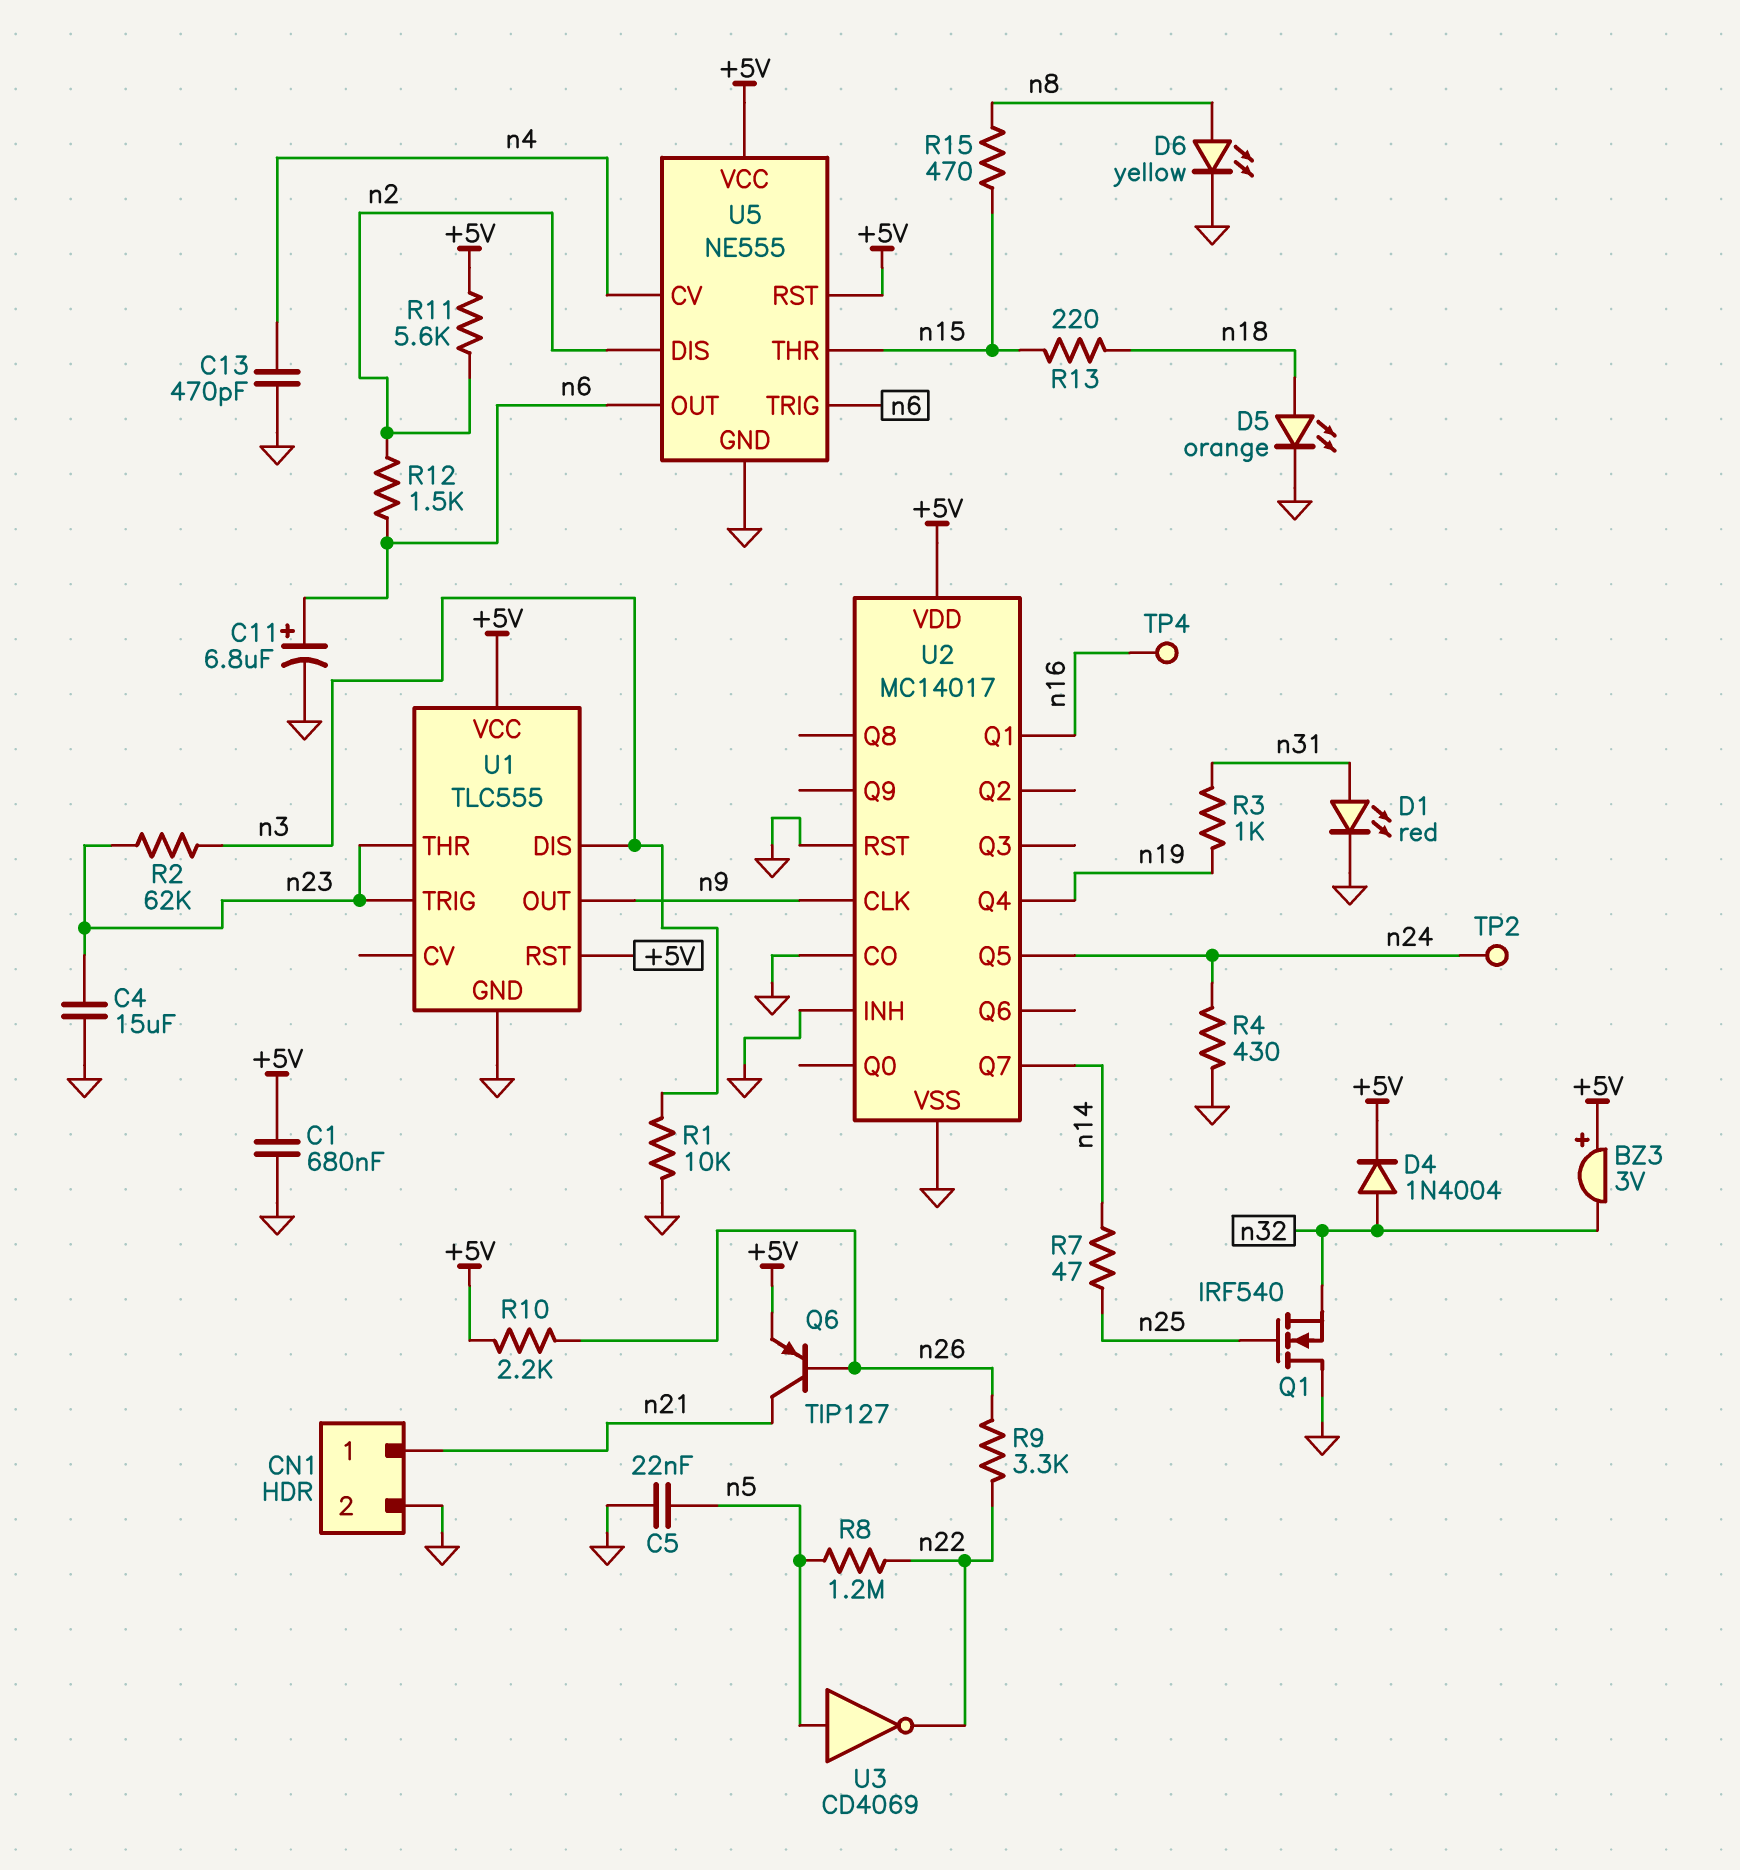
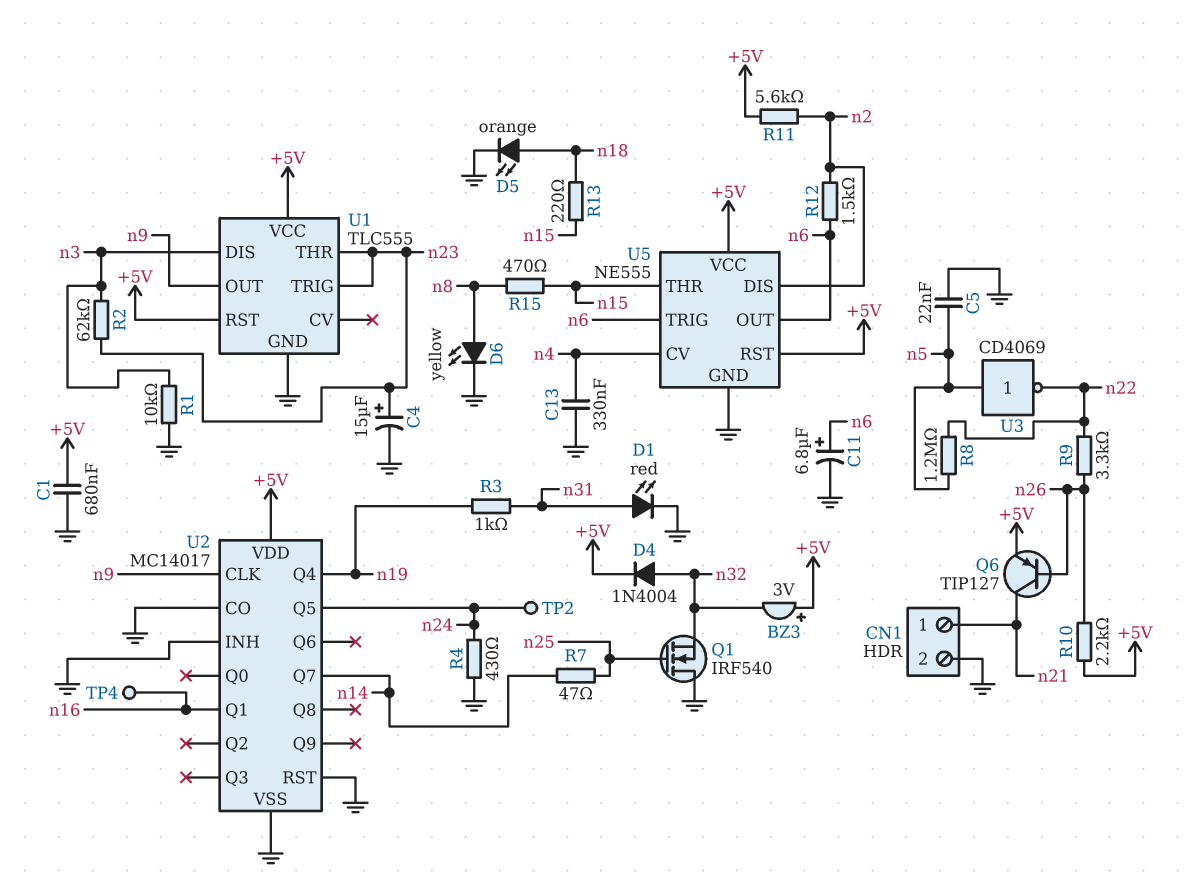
C4: 15uF (GND, n23) -> 15uF (plus n23, minus GND)
C13: 470pF (GND, n4) -> 330nF (GND, n4)

